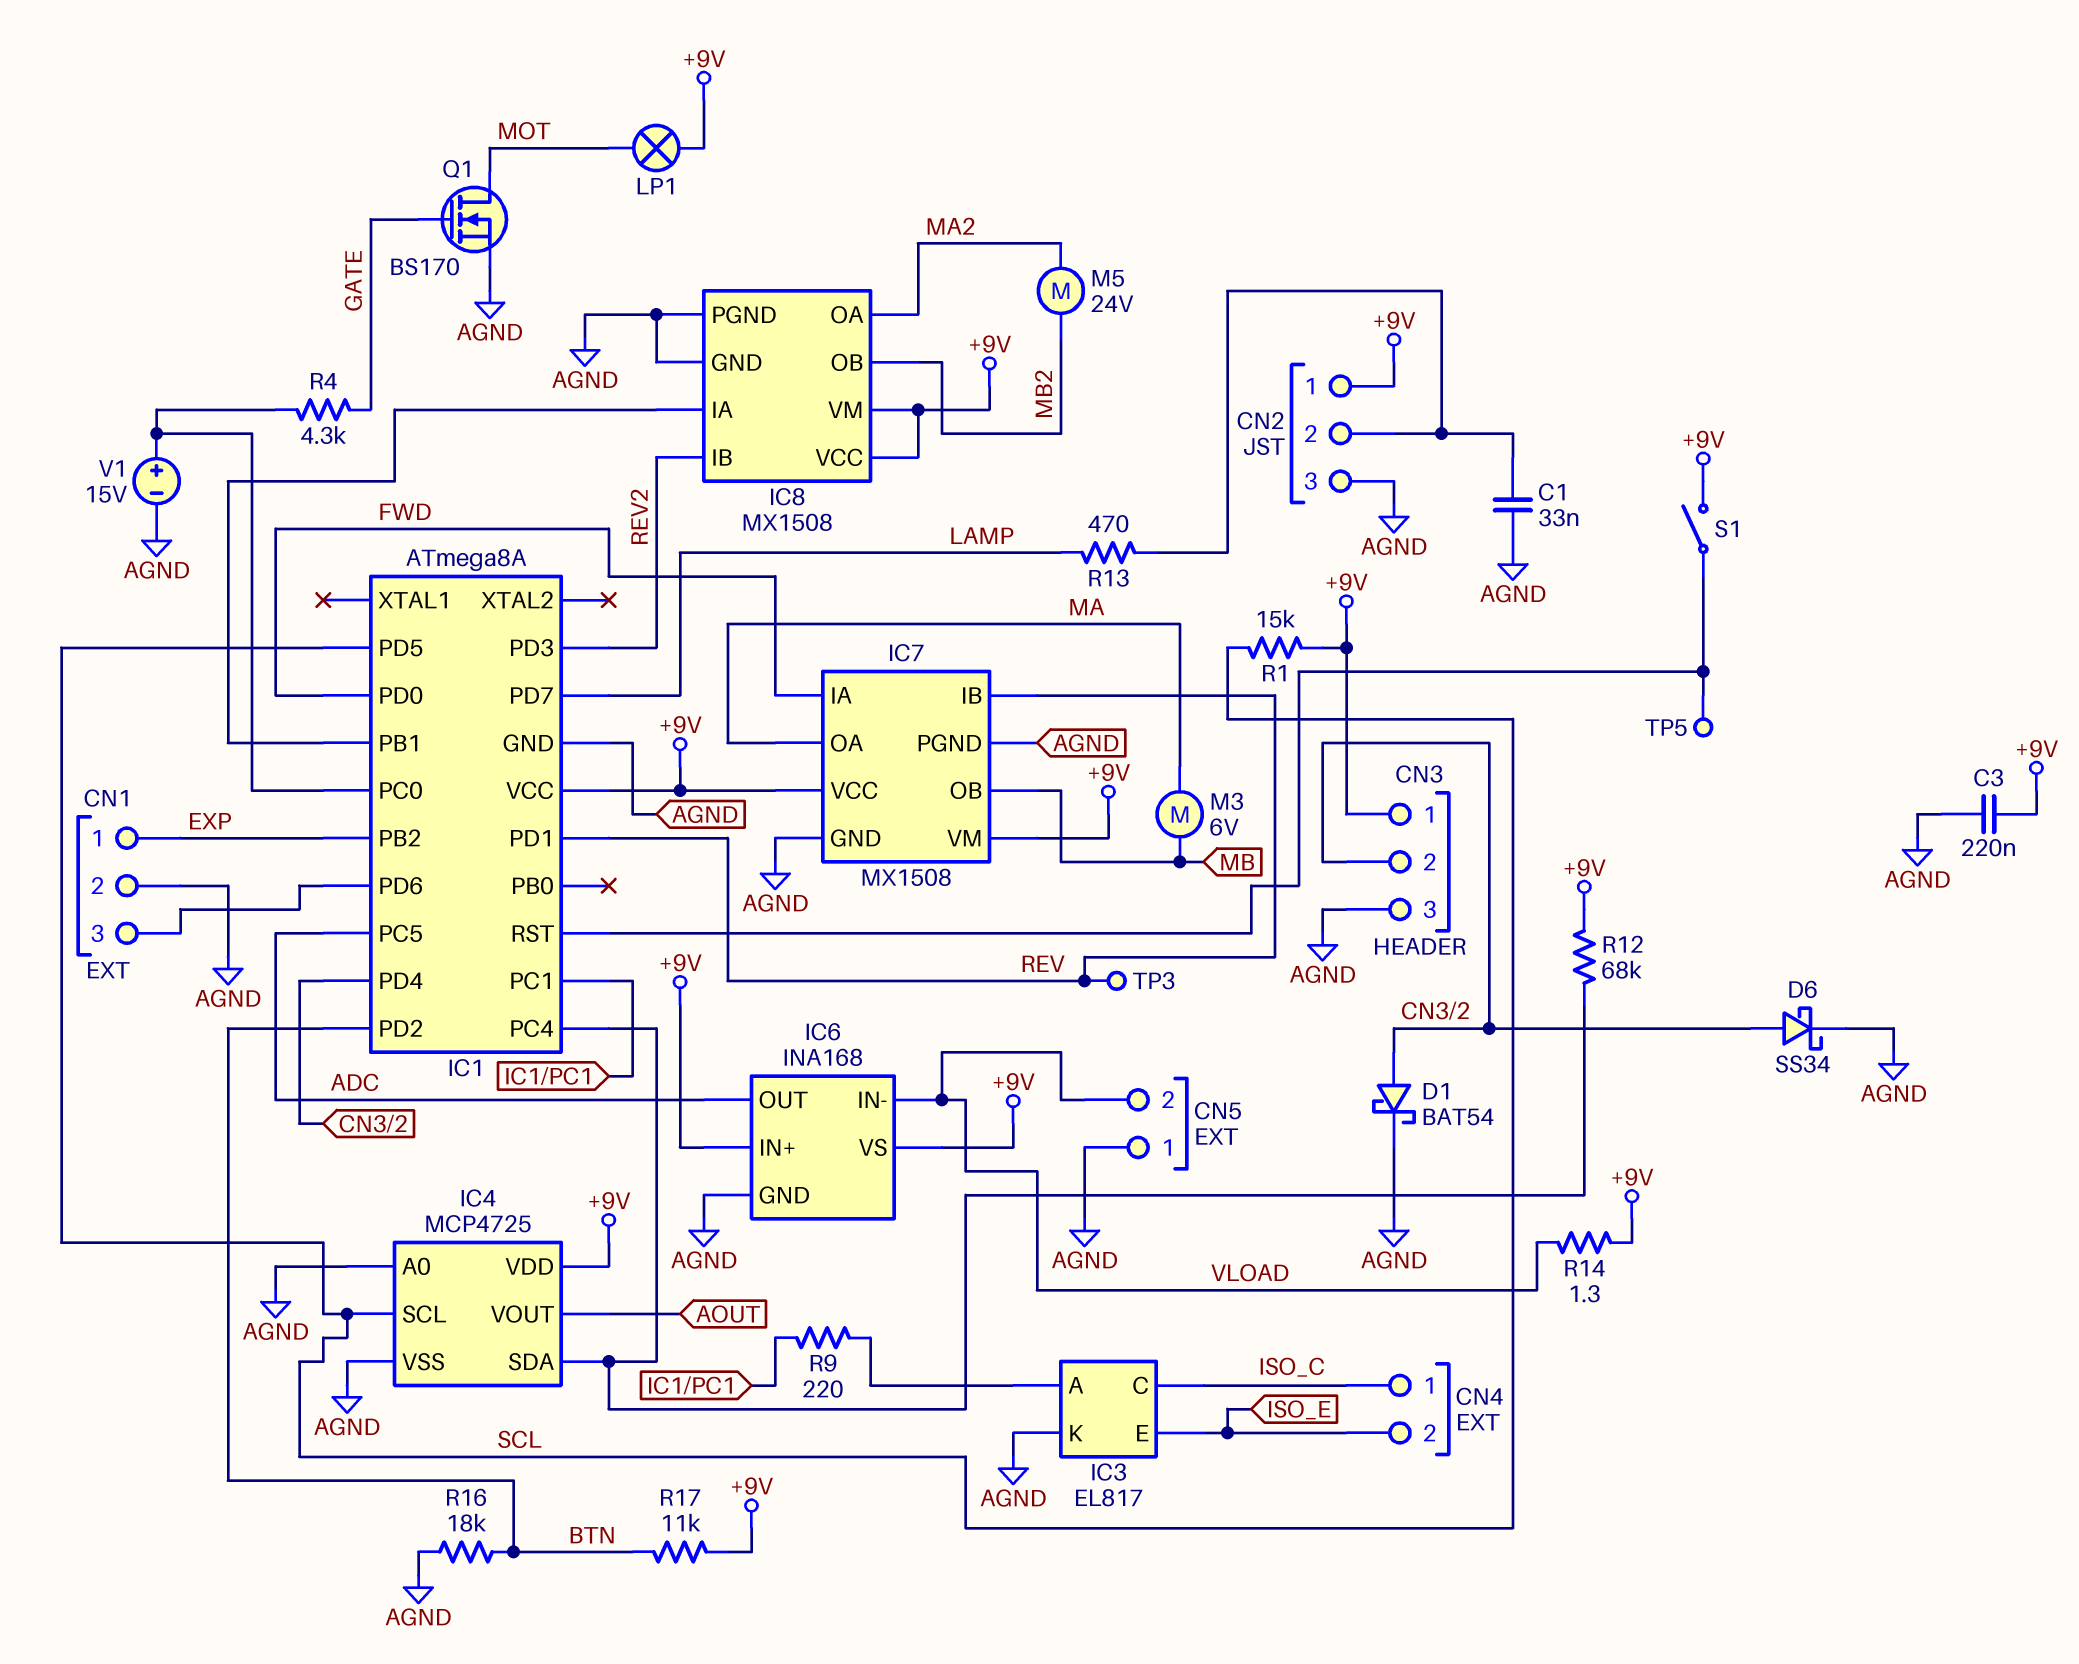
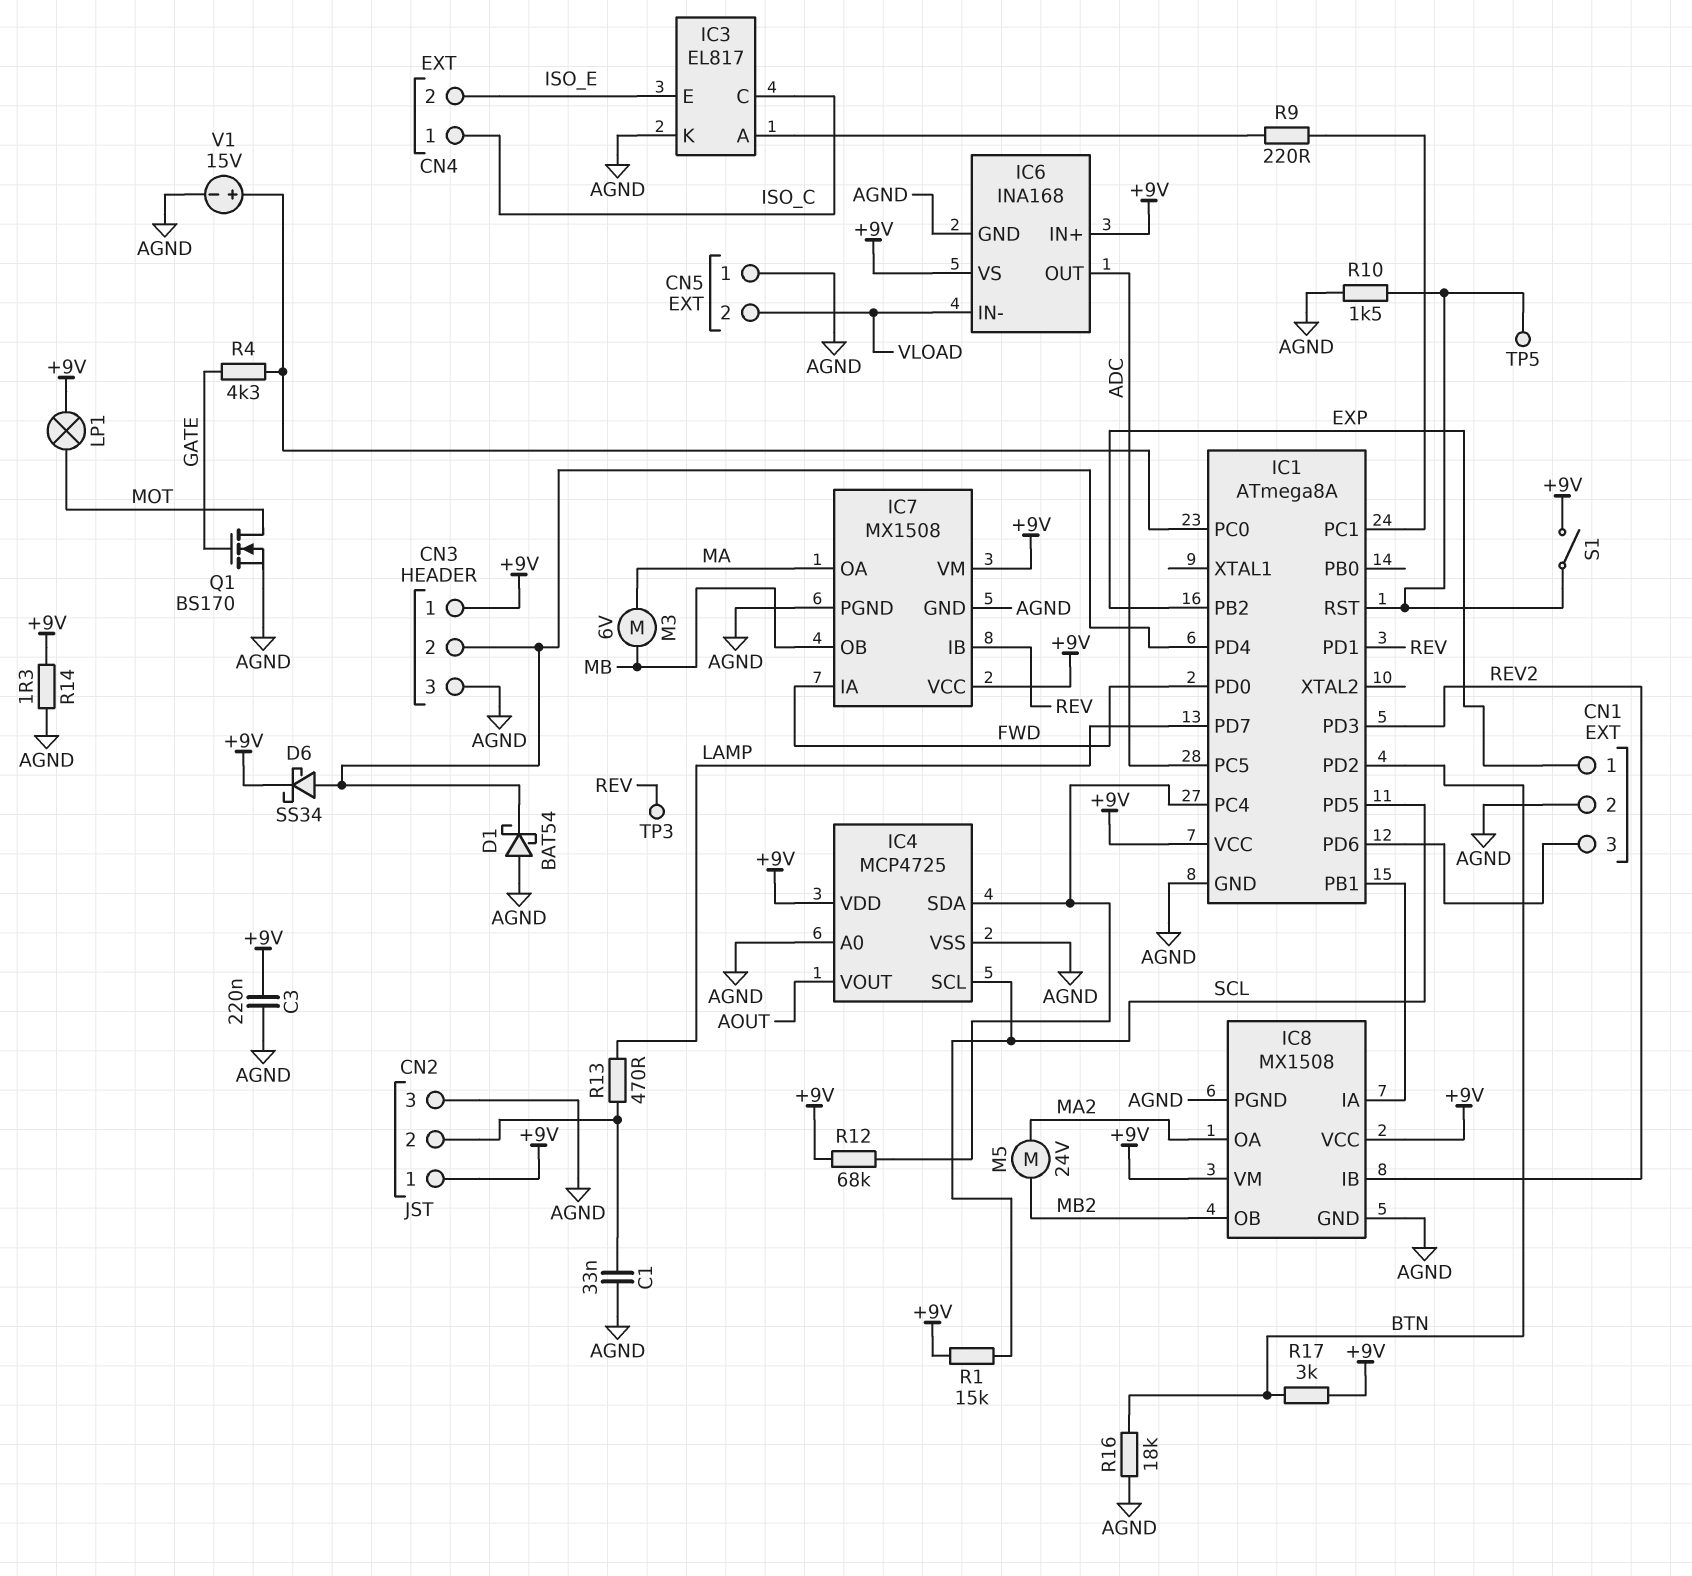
D1: schottky BAT54 (A CN3/2, K AGND) -> schottky BAT54 (A AGND, K CN3/2)
D6: schottky SS34 (A CN3/2, K AGND) -> schottky SS34 (A CN3/2, K +9V)
R10: none -> 1.5k (AGND, IC1/RST)
R14: 1.3 (+9V, VLOAD) -> 1.3 (+9V, AGND)
R17: 11k (+9V, BTN) -> 3k (+9V, BTN)

